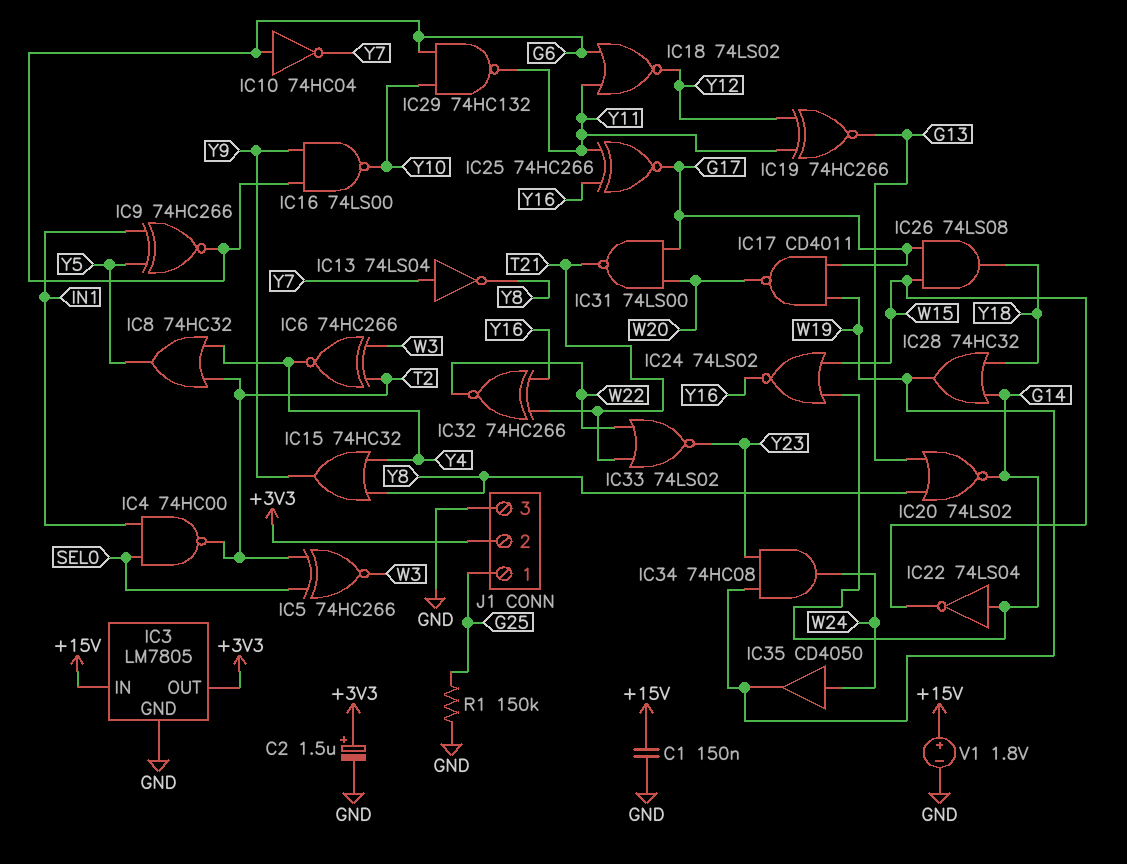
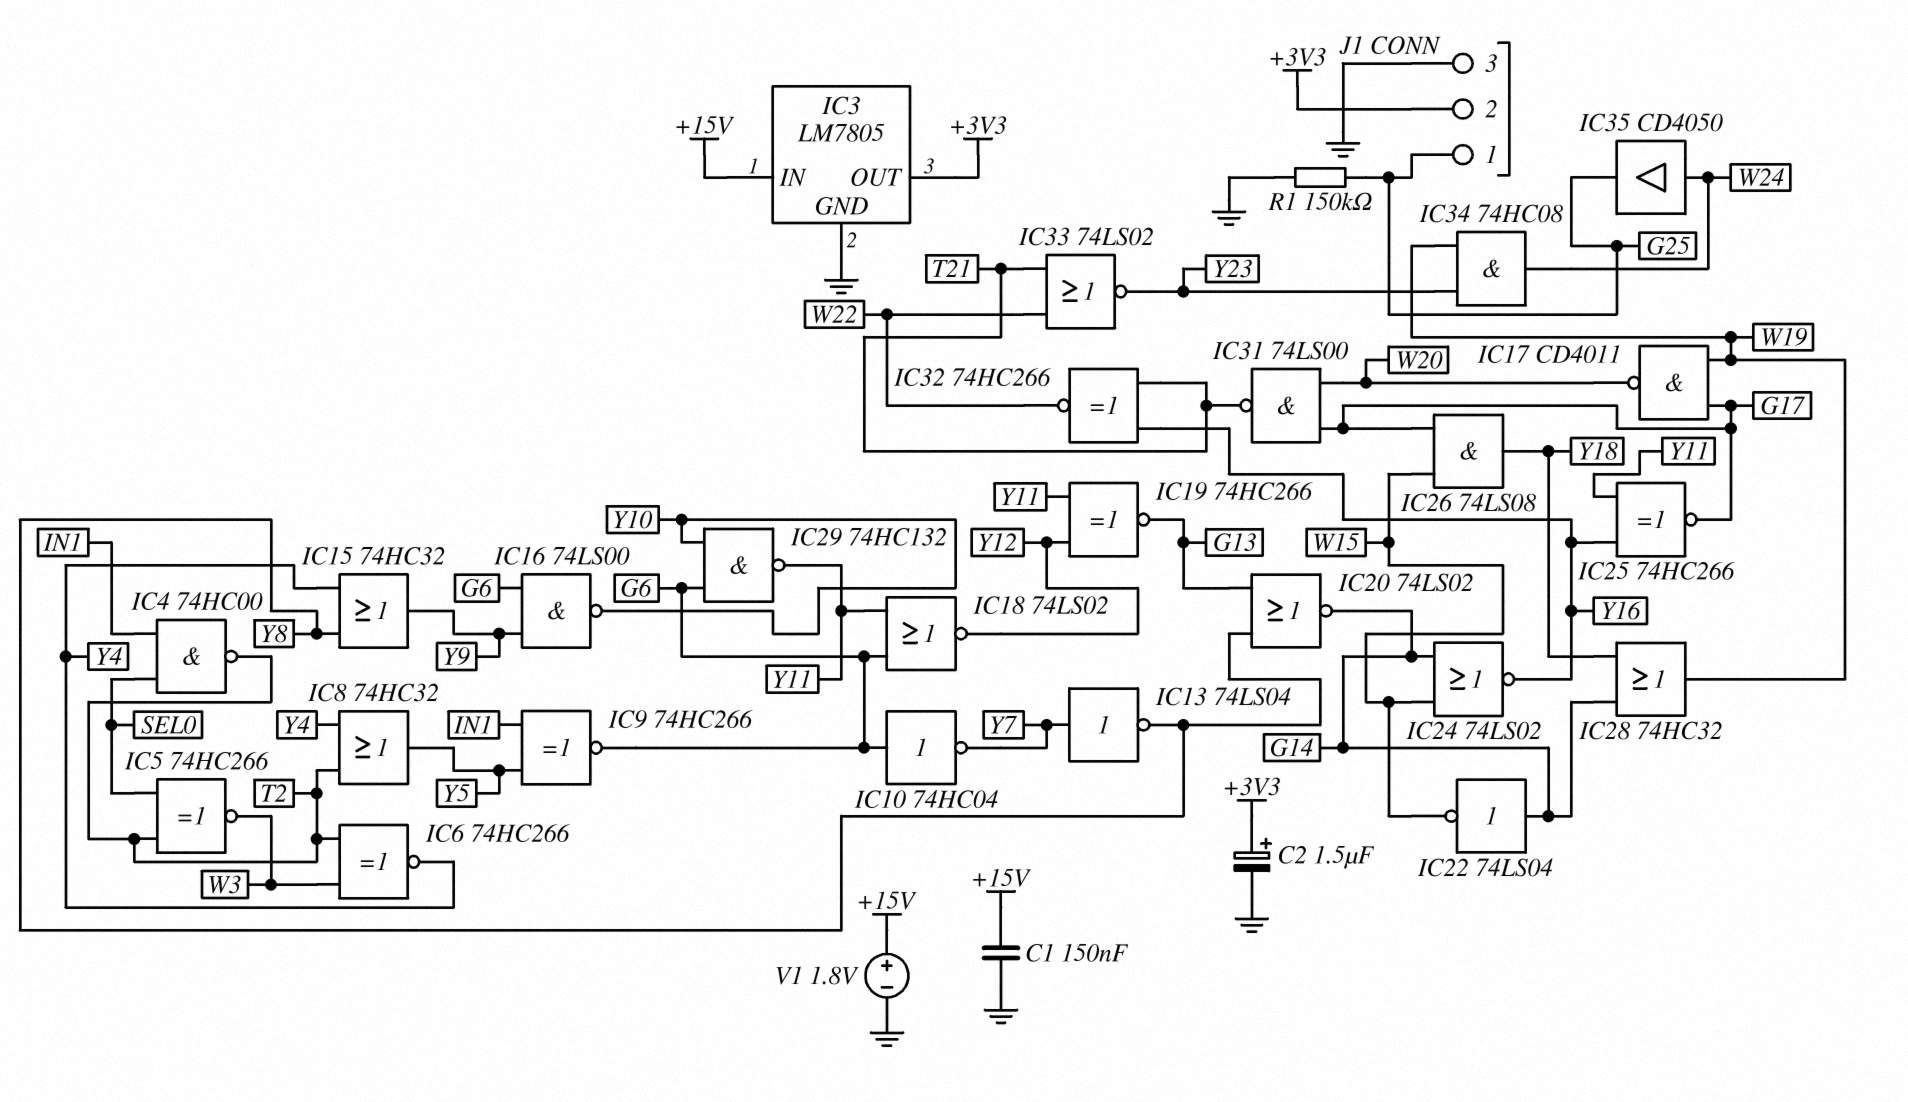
IC35: buffer CD4050 (in W24, out W19) -> buffer CD4050 (in W24, out G25)

